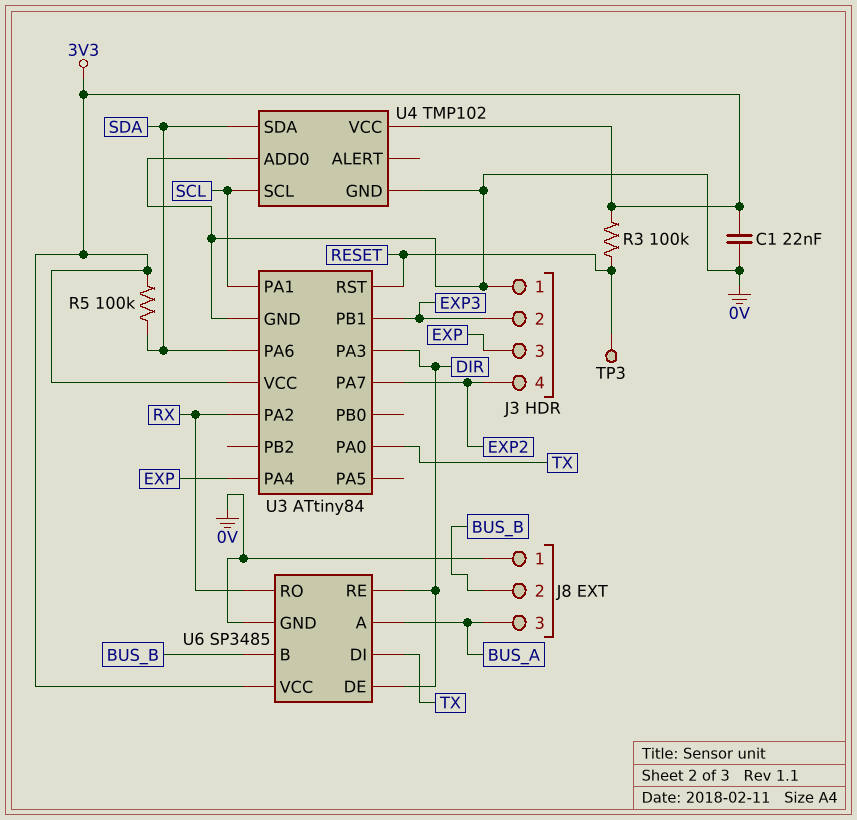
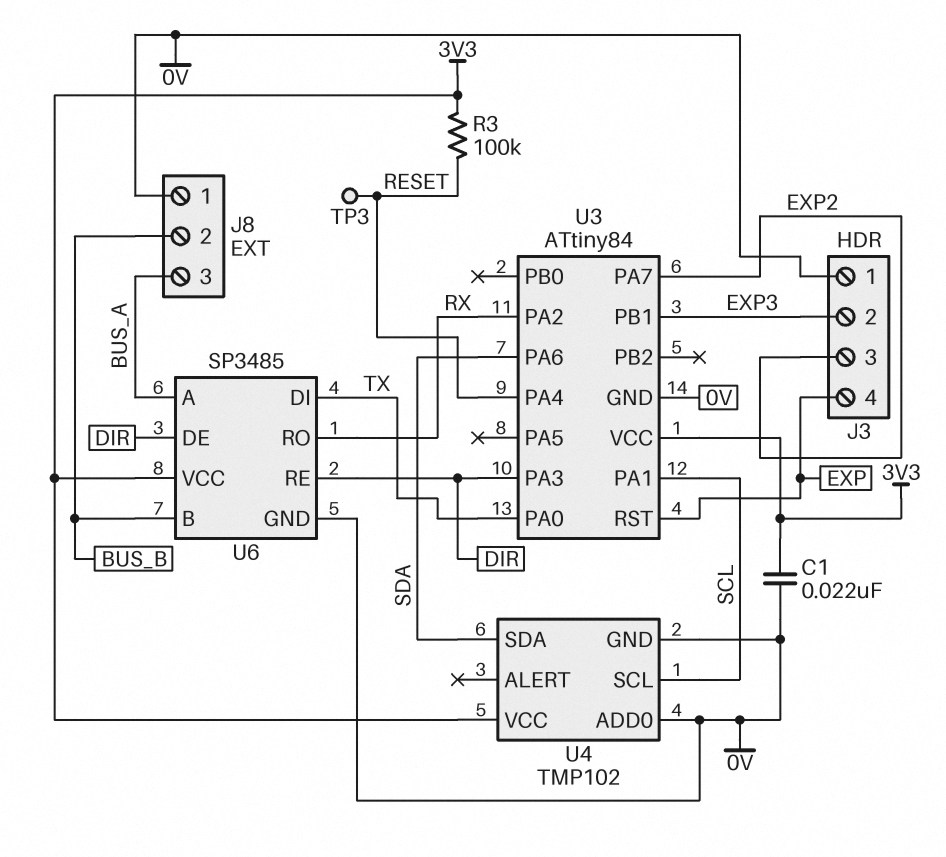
J3 pin 3: EXP -> EXP2
J3 pin 4: EXP2 -> EXP
R5: 100k (3V3, SDA) -> none
U3 pin PA4: EXP -> RESET
U3 pin RST: RESET -> EXP

